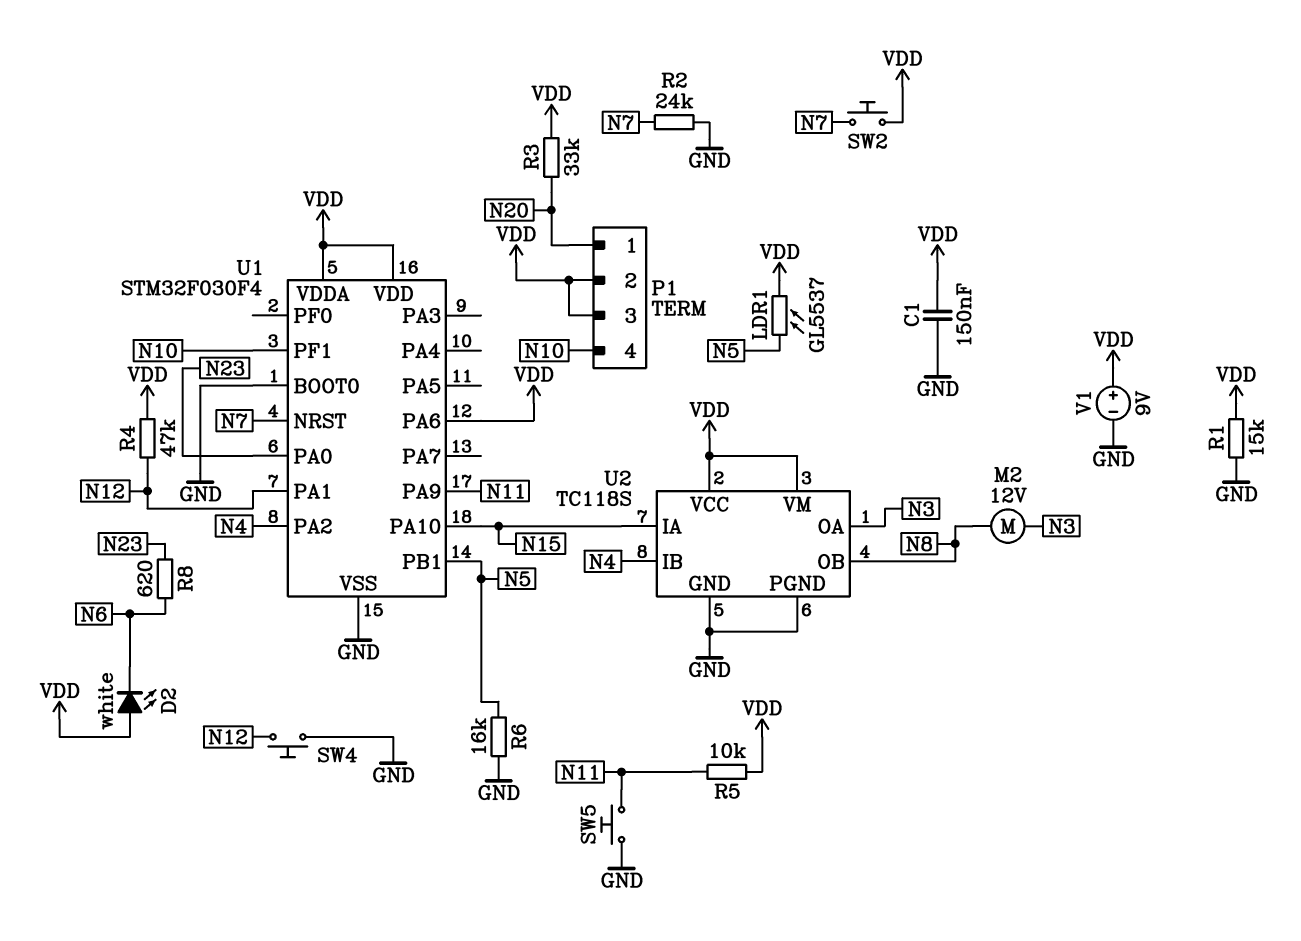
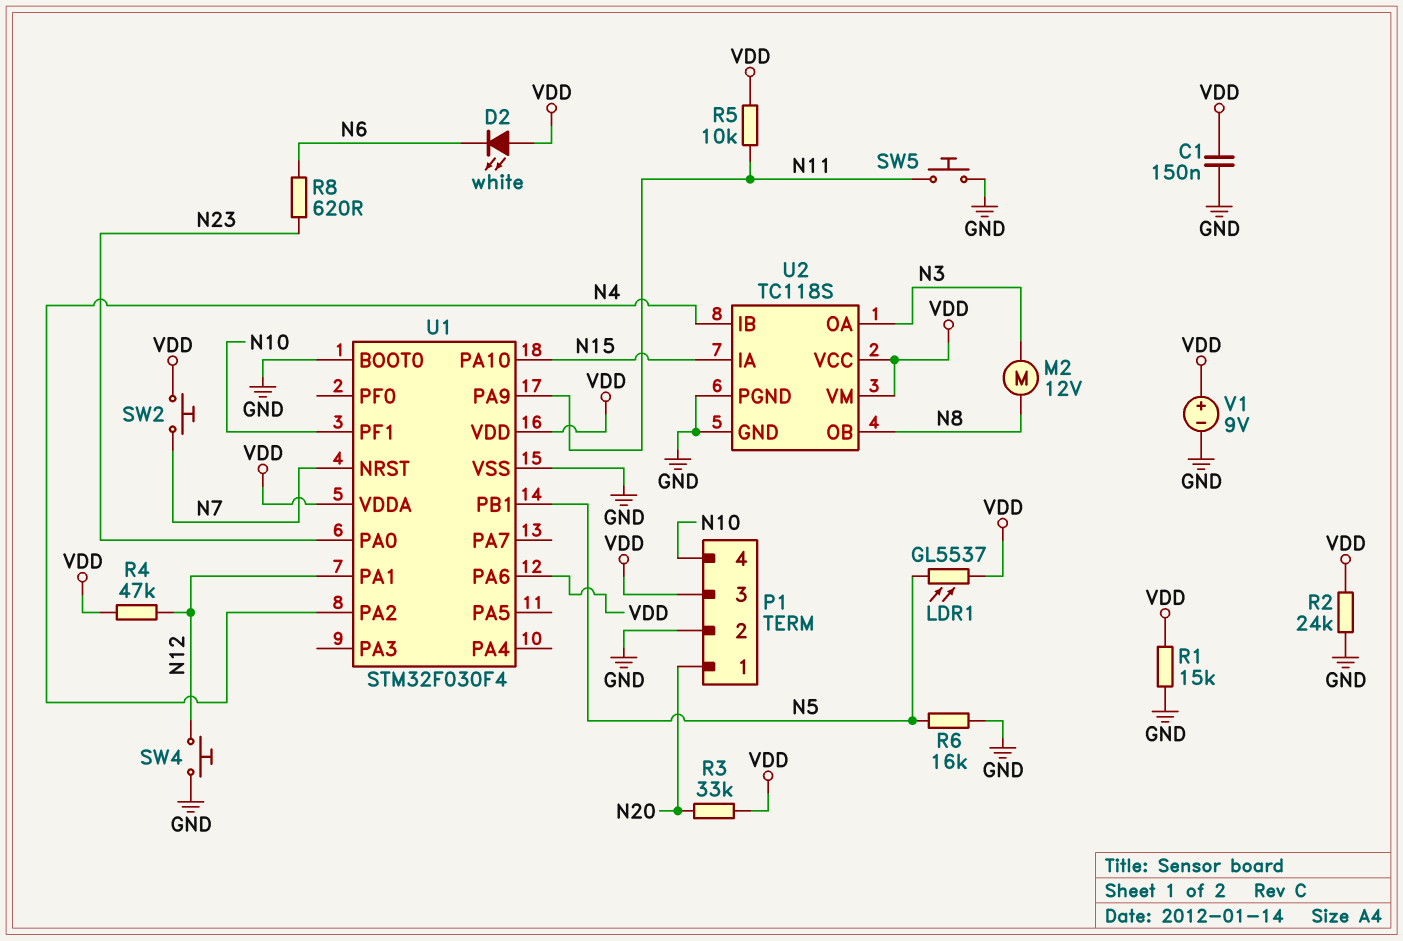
P1 pin 2: VDD -> GND
R2: 24k (GND, N7) -> 24k (GND, VDD)

